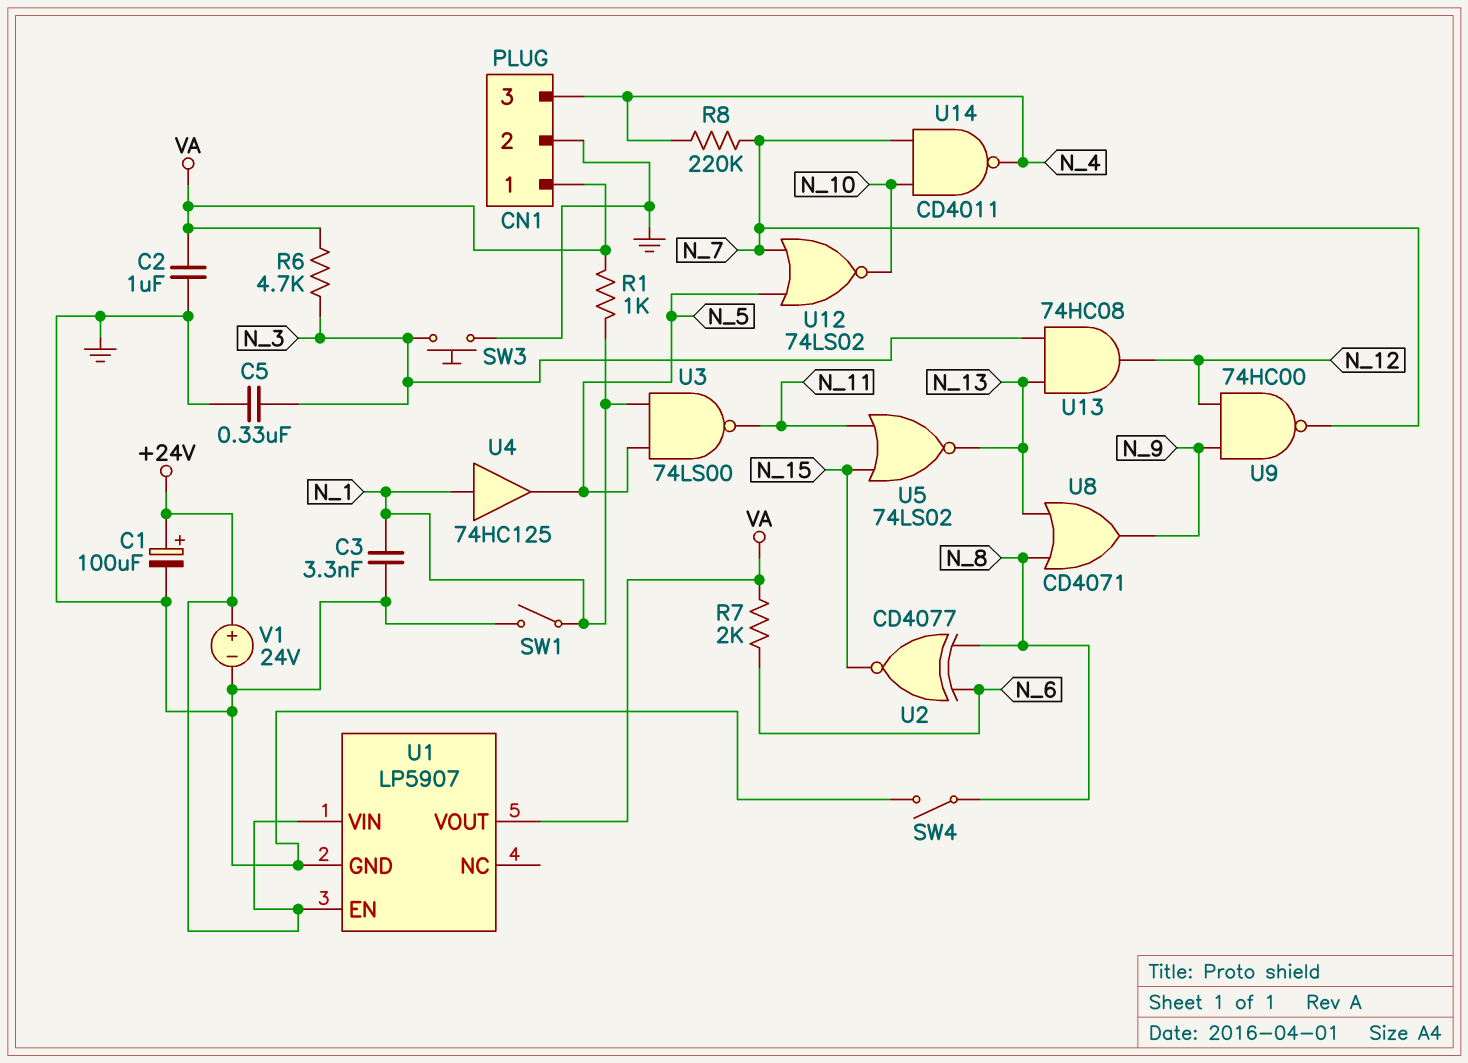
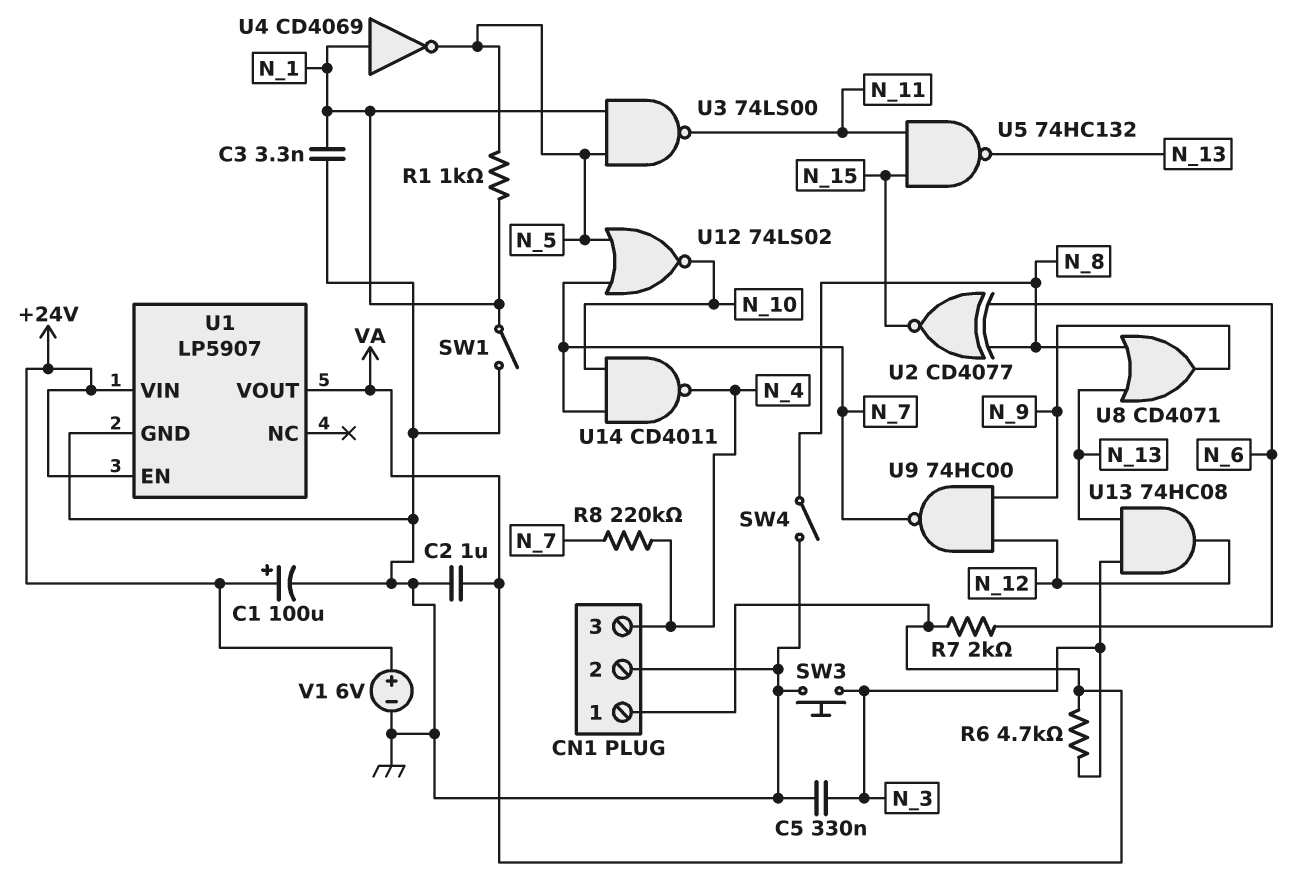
R1: 1k (N_1, VA) -> 1k (N_1, N_5)
U4: buffer 74HC125 (in N_1, out N_5) -> NOT CD4069 (in N_1, out N_5)
U5: NOR 74LS02 (in N_11, in N_15, out N_13) -> NAND 74HC132 (in N_11, in N_15, out N_13)
V1: 24V (plus +24V, minus GND) -> 6V (plus +24V, minus GND)

